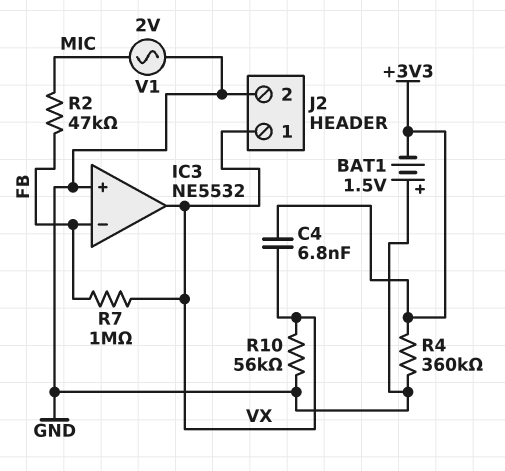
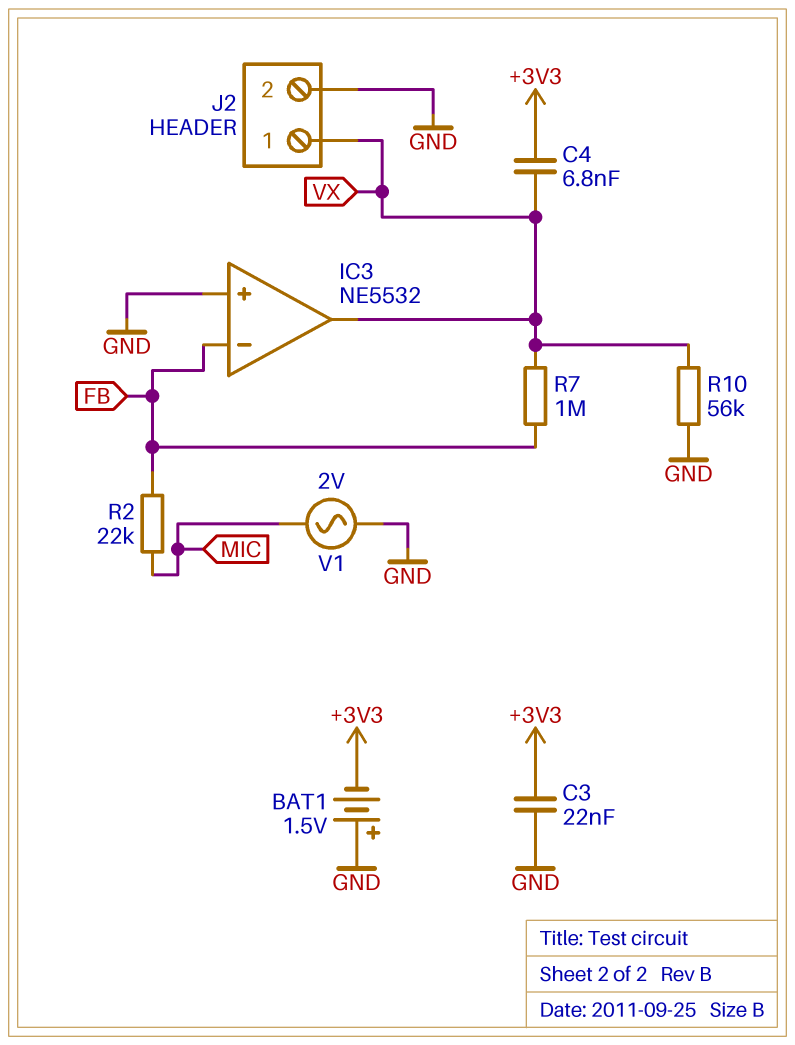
C3: none -> 22nF (+3V3, GND)
R2: 47k (FB, MIC) -> 22k (FB, MIC)
R4: 360k (+3V3, GND) -> none

